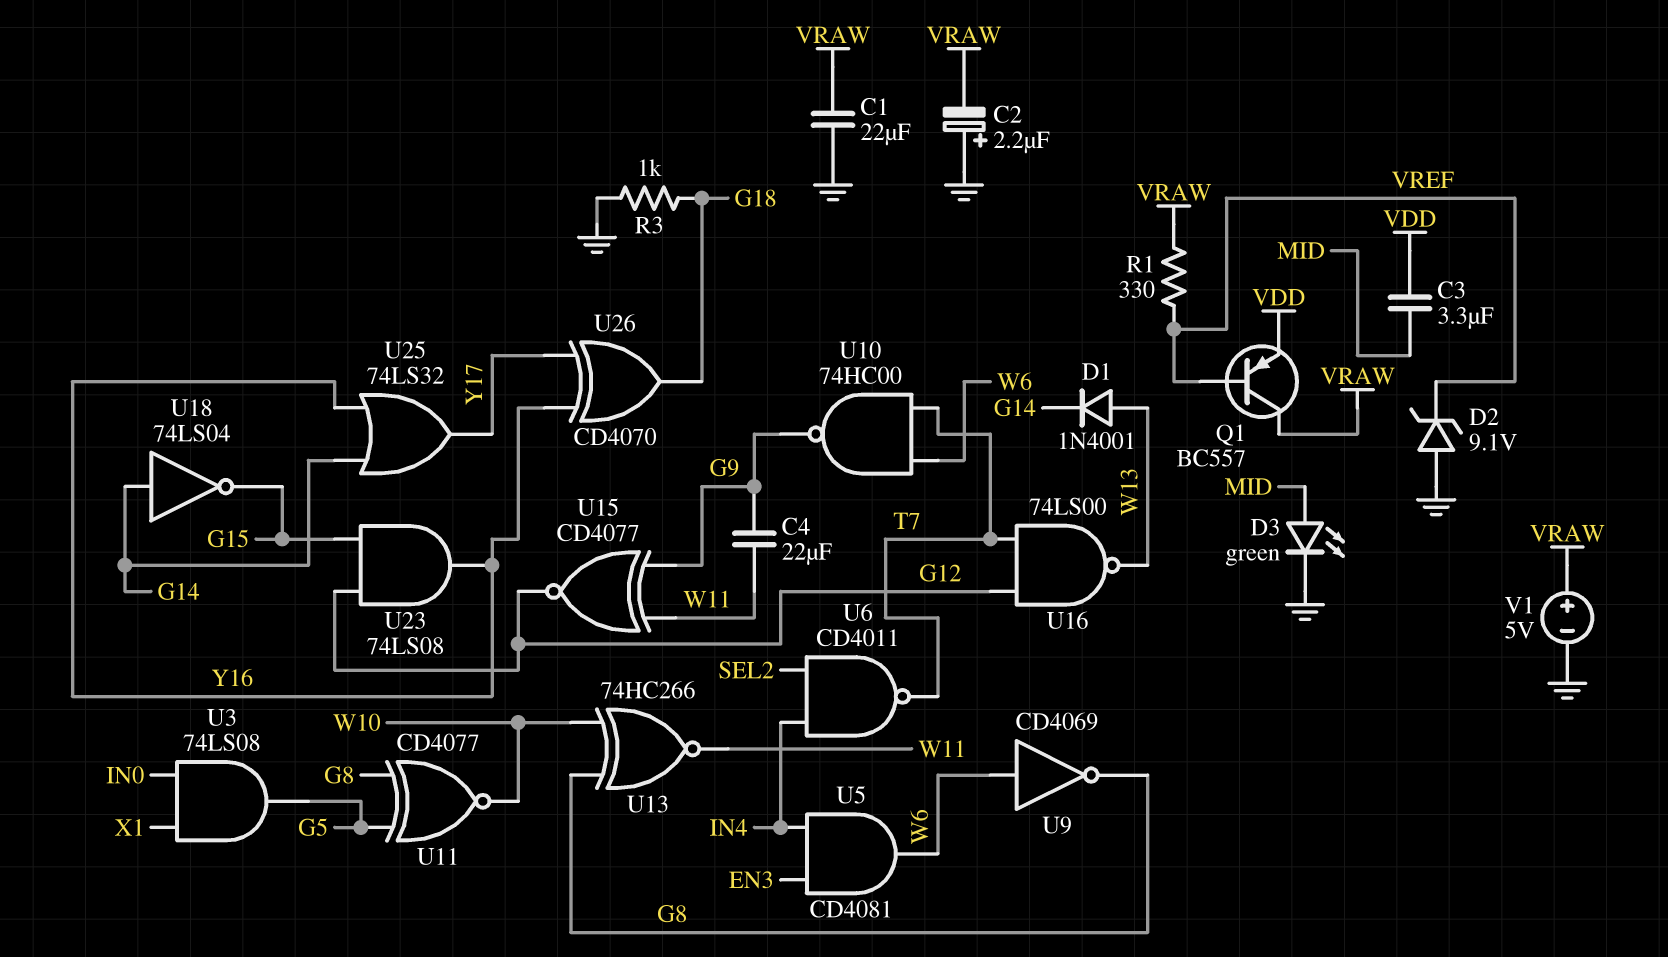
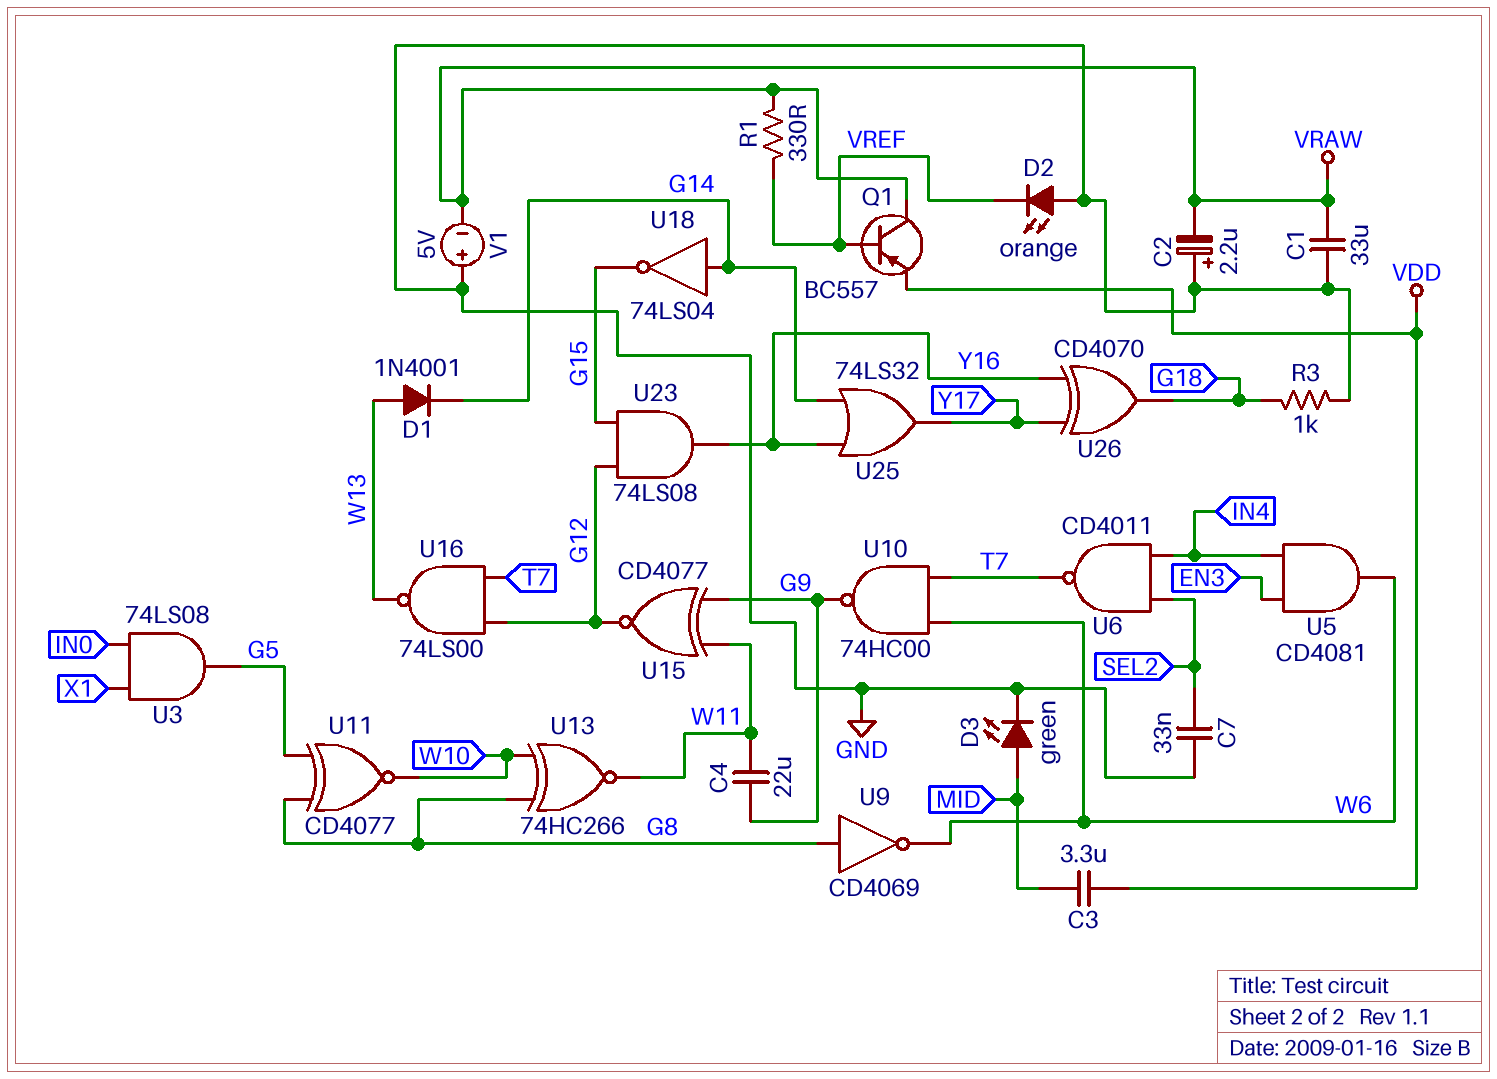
C1: 22uF (GND, VRAW) -> 33uF (GND, VRAW)
C7: none -> 33nF (GND, SEL2)
D2: zener 9.1V (A GND, K VREF) -> LED orange (A GND, K VREF)
U9: NOT CD4069 (in W6, out G8) -> NOT CD4069 (in G8, out W6)
V1: 5V (plus VRAW, minus GND) -> 5V (plus GND, minus VRAW)

